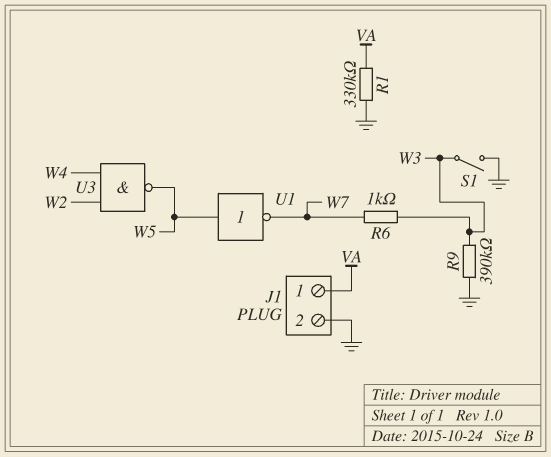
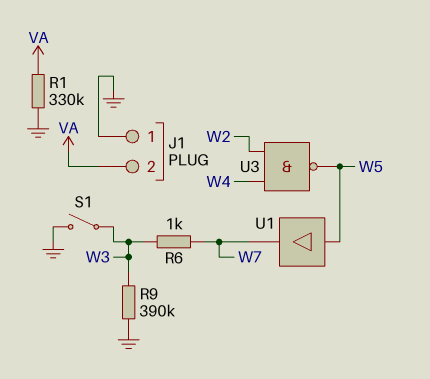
J1 pin 1: VA -> GND
J1 pin 2: GND -> VA
U1: NOT (in W5, out W7) -> buffer (in W5, out W7)

